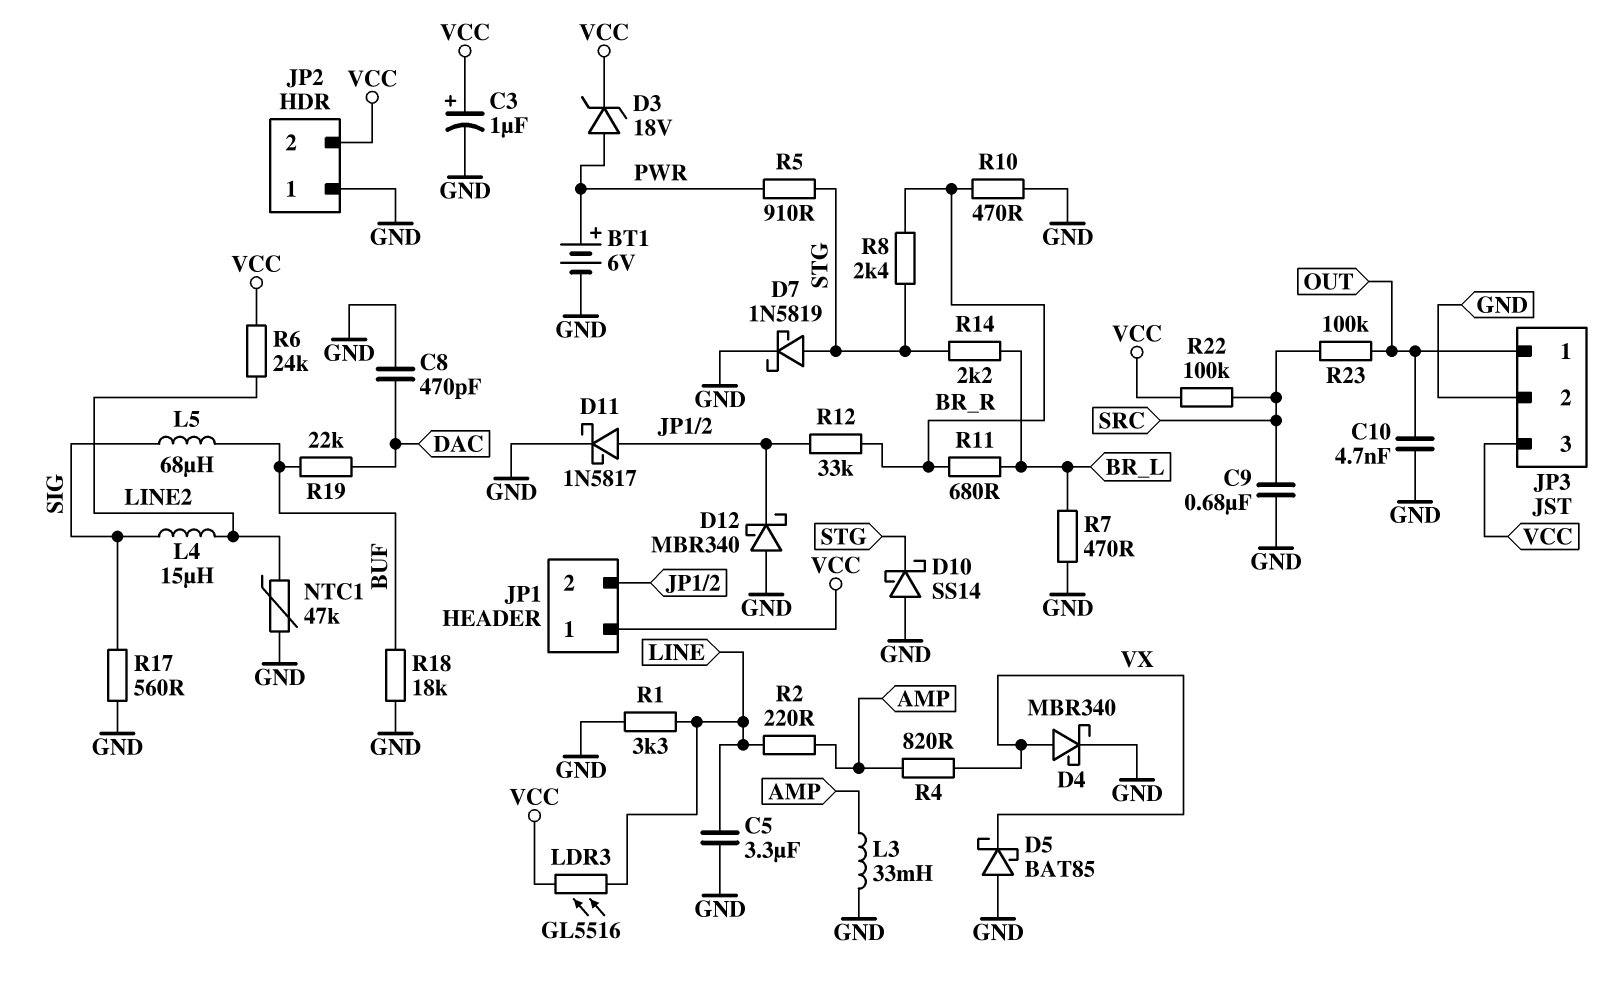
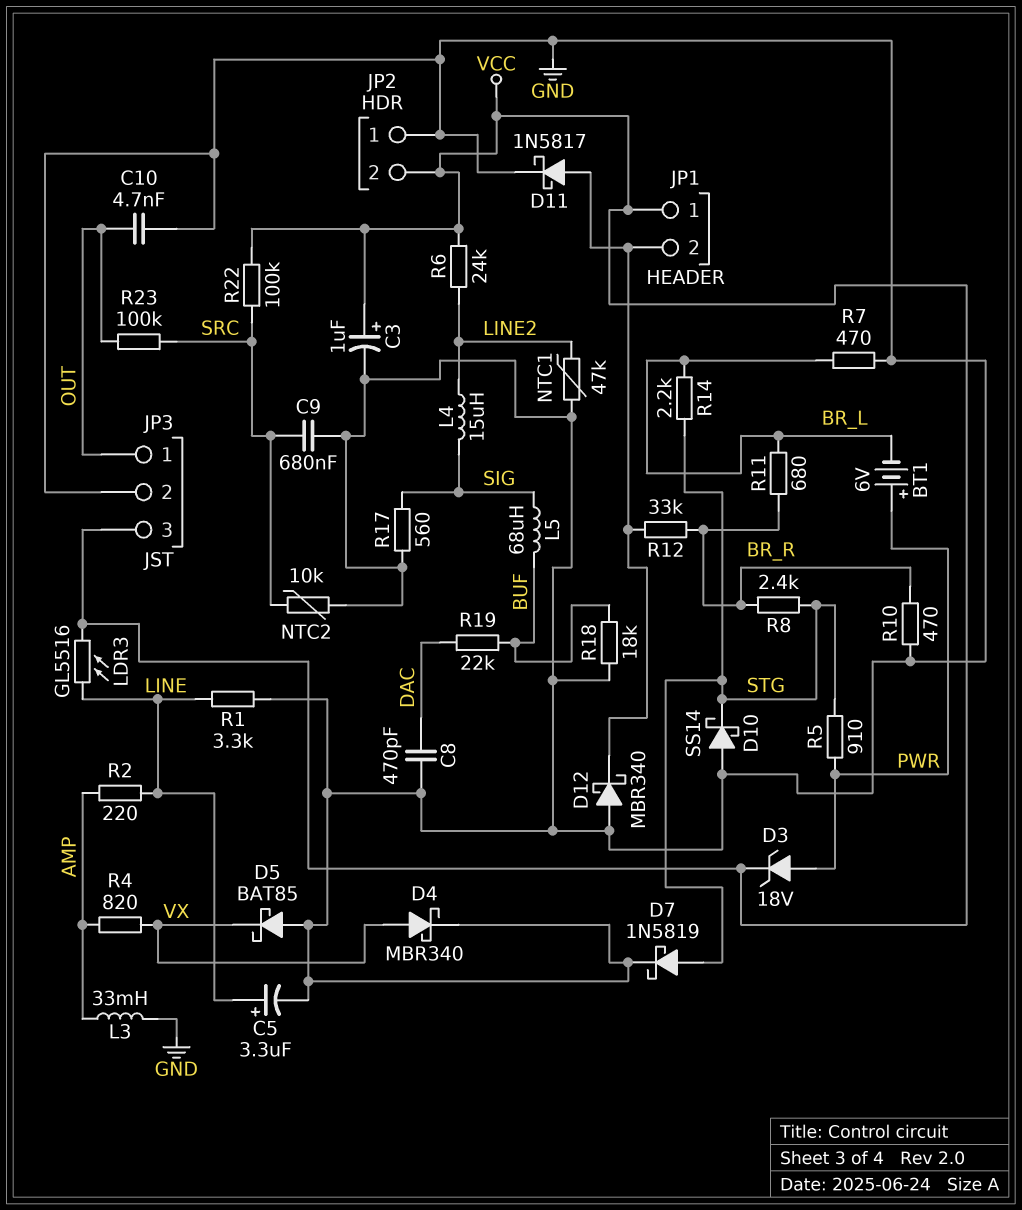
BT1: 6V (plus PWR, minus GND) -> 6V (plus PWR, minus BR_L)
C5: 3.3uF (GND, LINE) -> 3.3uF (plus LINE, minus GND)
NTC2: none -> 10k (GND, SRC)

